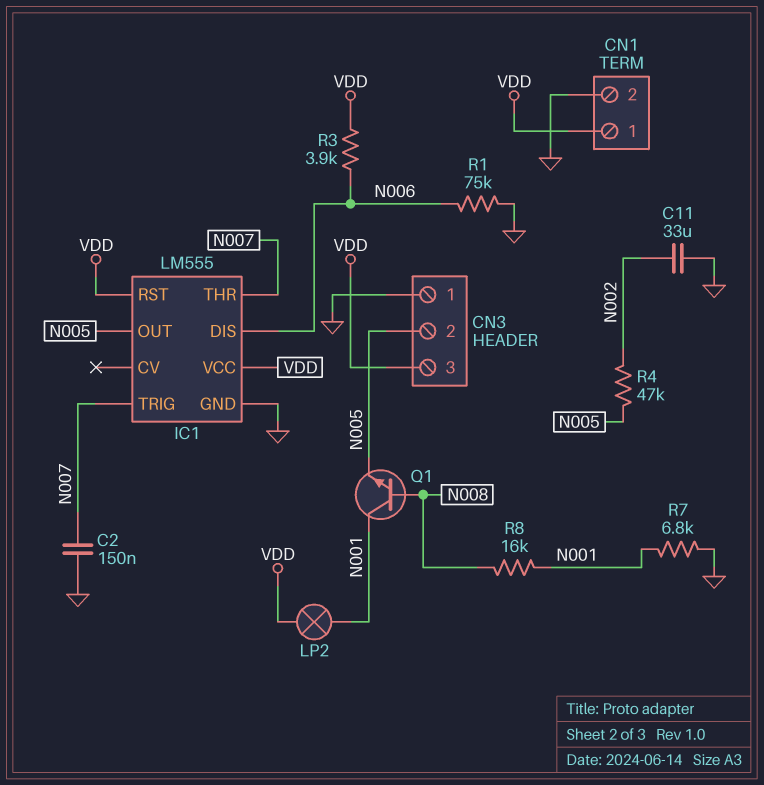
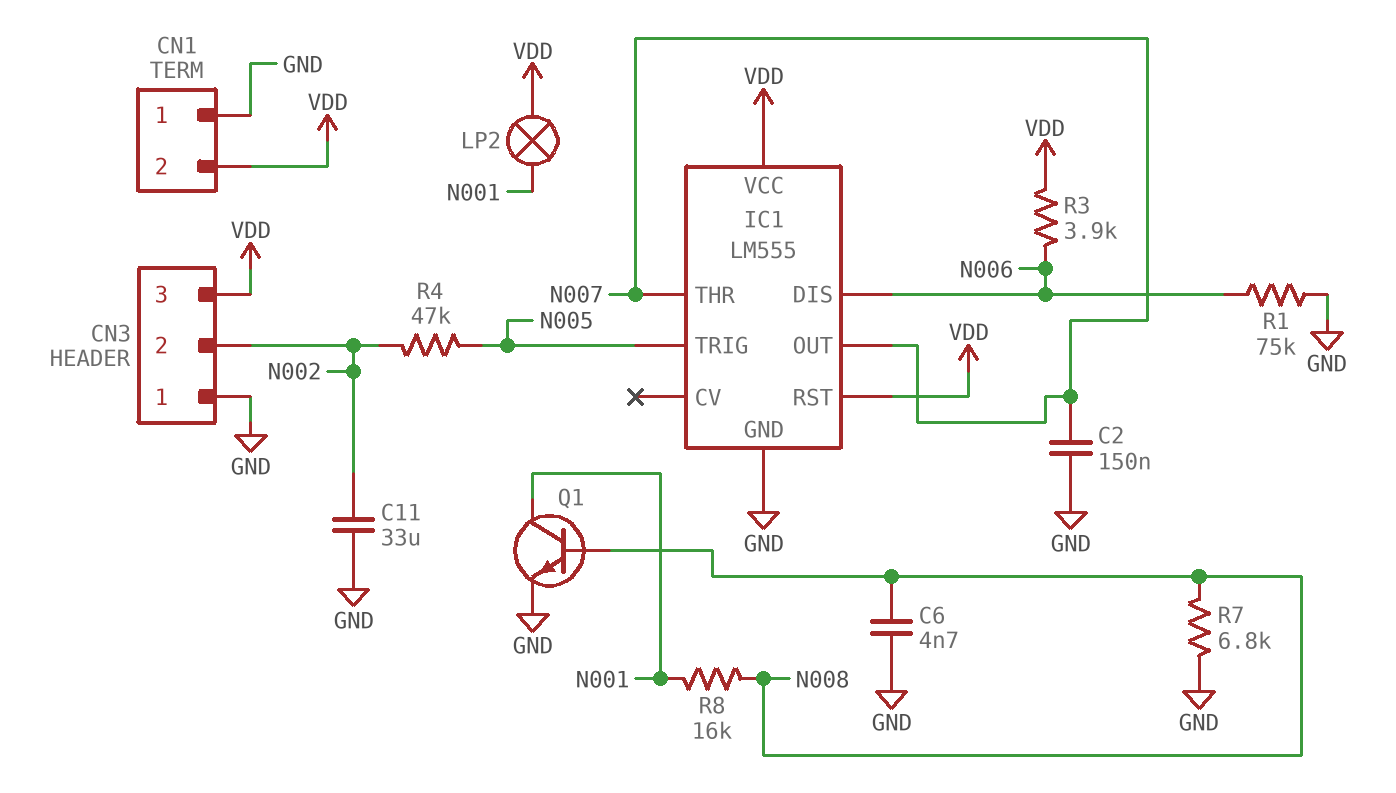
C6: none -> 4.7nF (GND, N008)
CN1 pin 1: VDD -> GND
CN1 pin 2: GND -> VDD
CN3 pin 2: N005 -> N002
IC1 pin OUT: N005 -> N007
IC1 pin TRIG: N007 -> N005
Q1: NPN (B N008, C N001, E N005) -> NPN (B N008, C N001, E GND)
R7: 6.8k (GND, N001) -> 6.8k (GND, N008)

